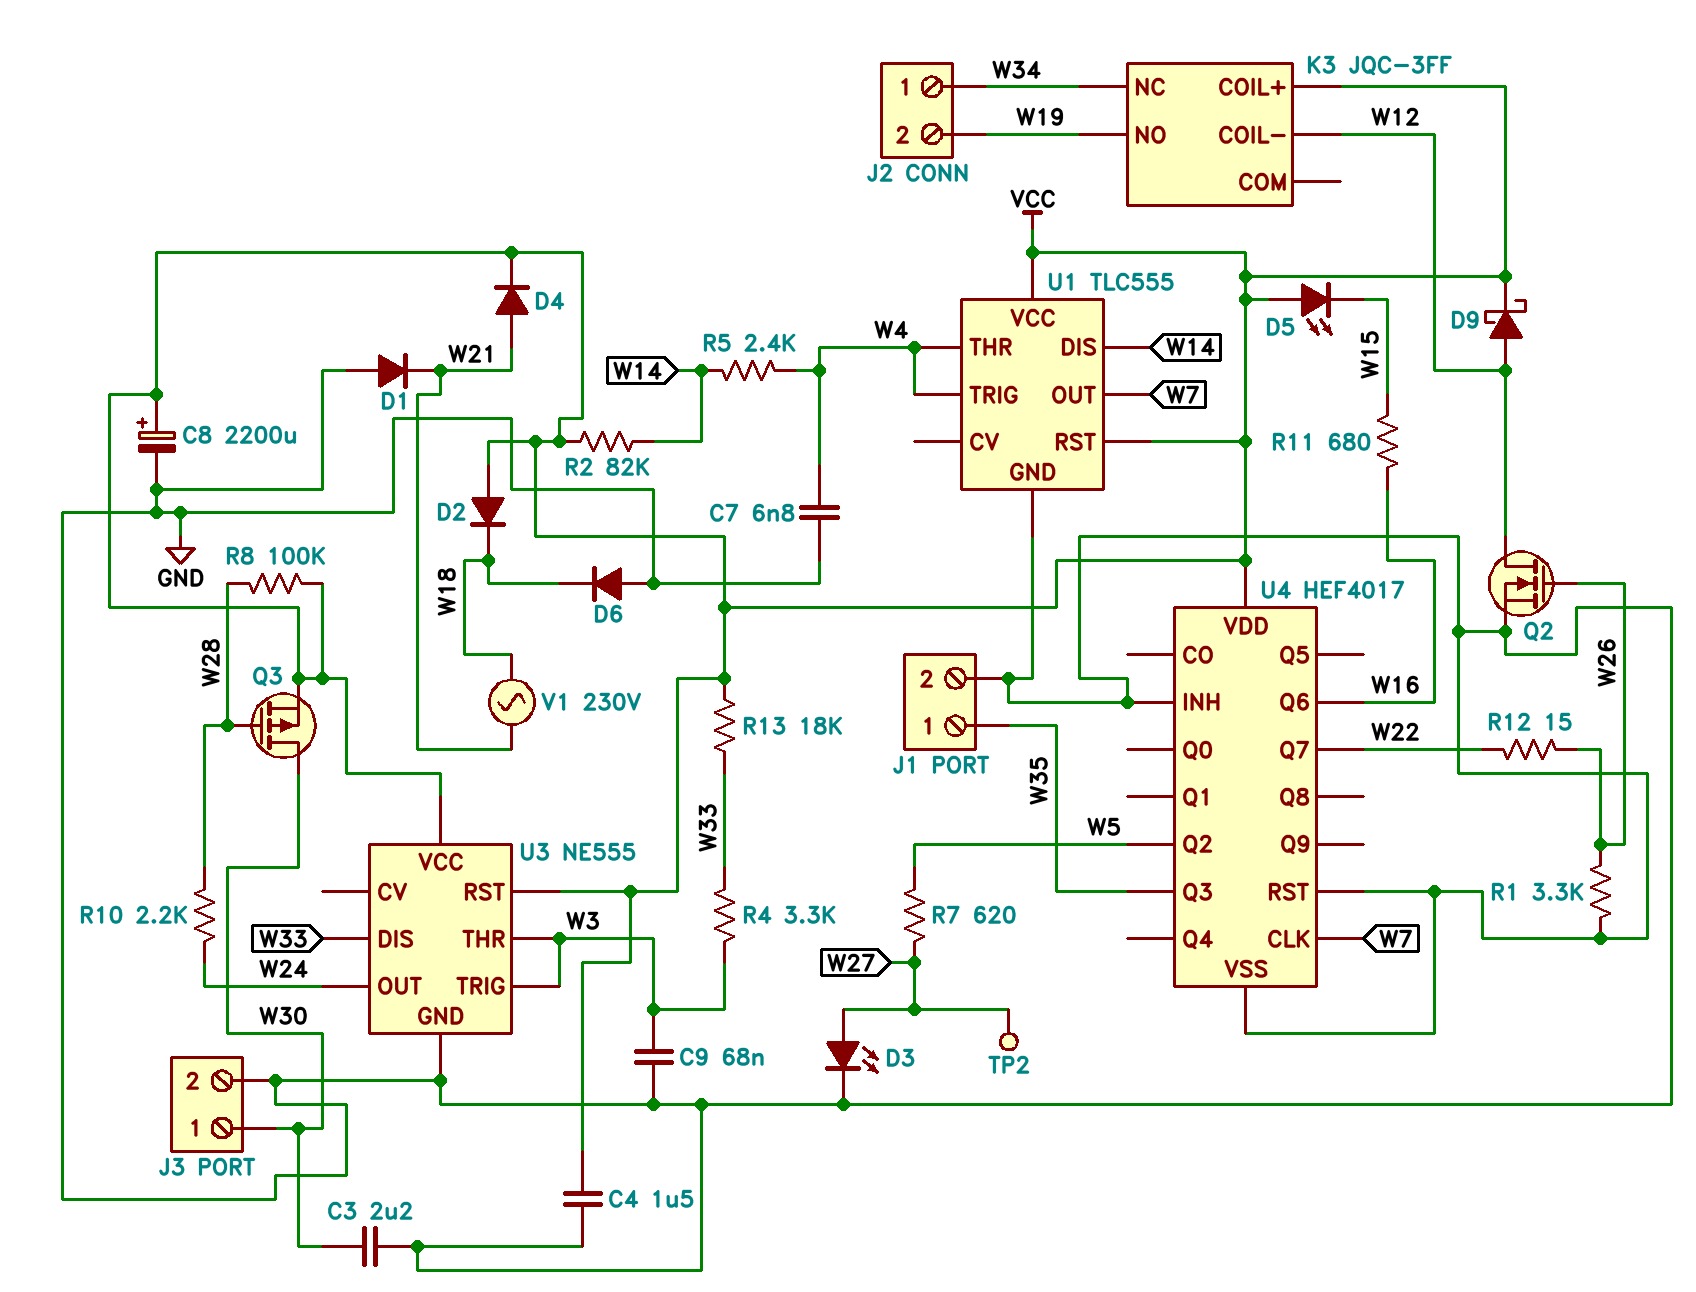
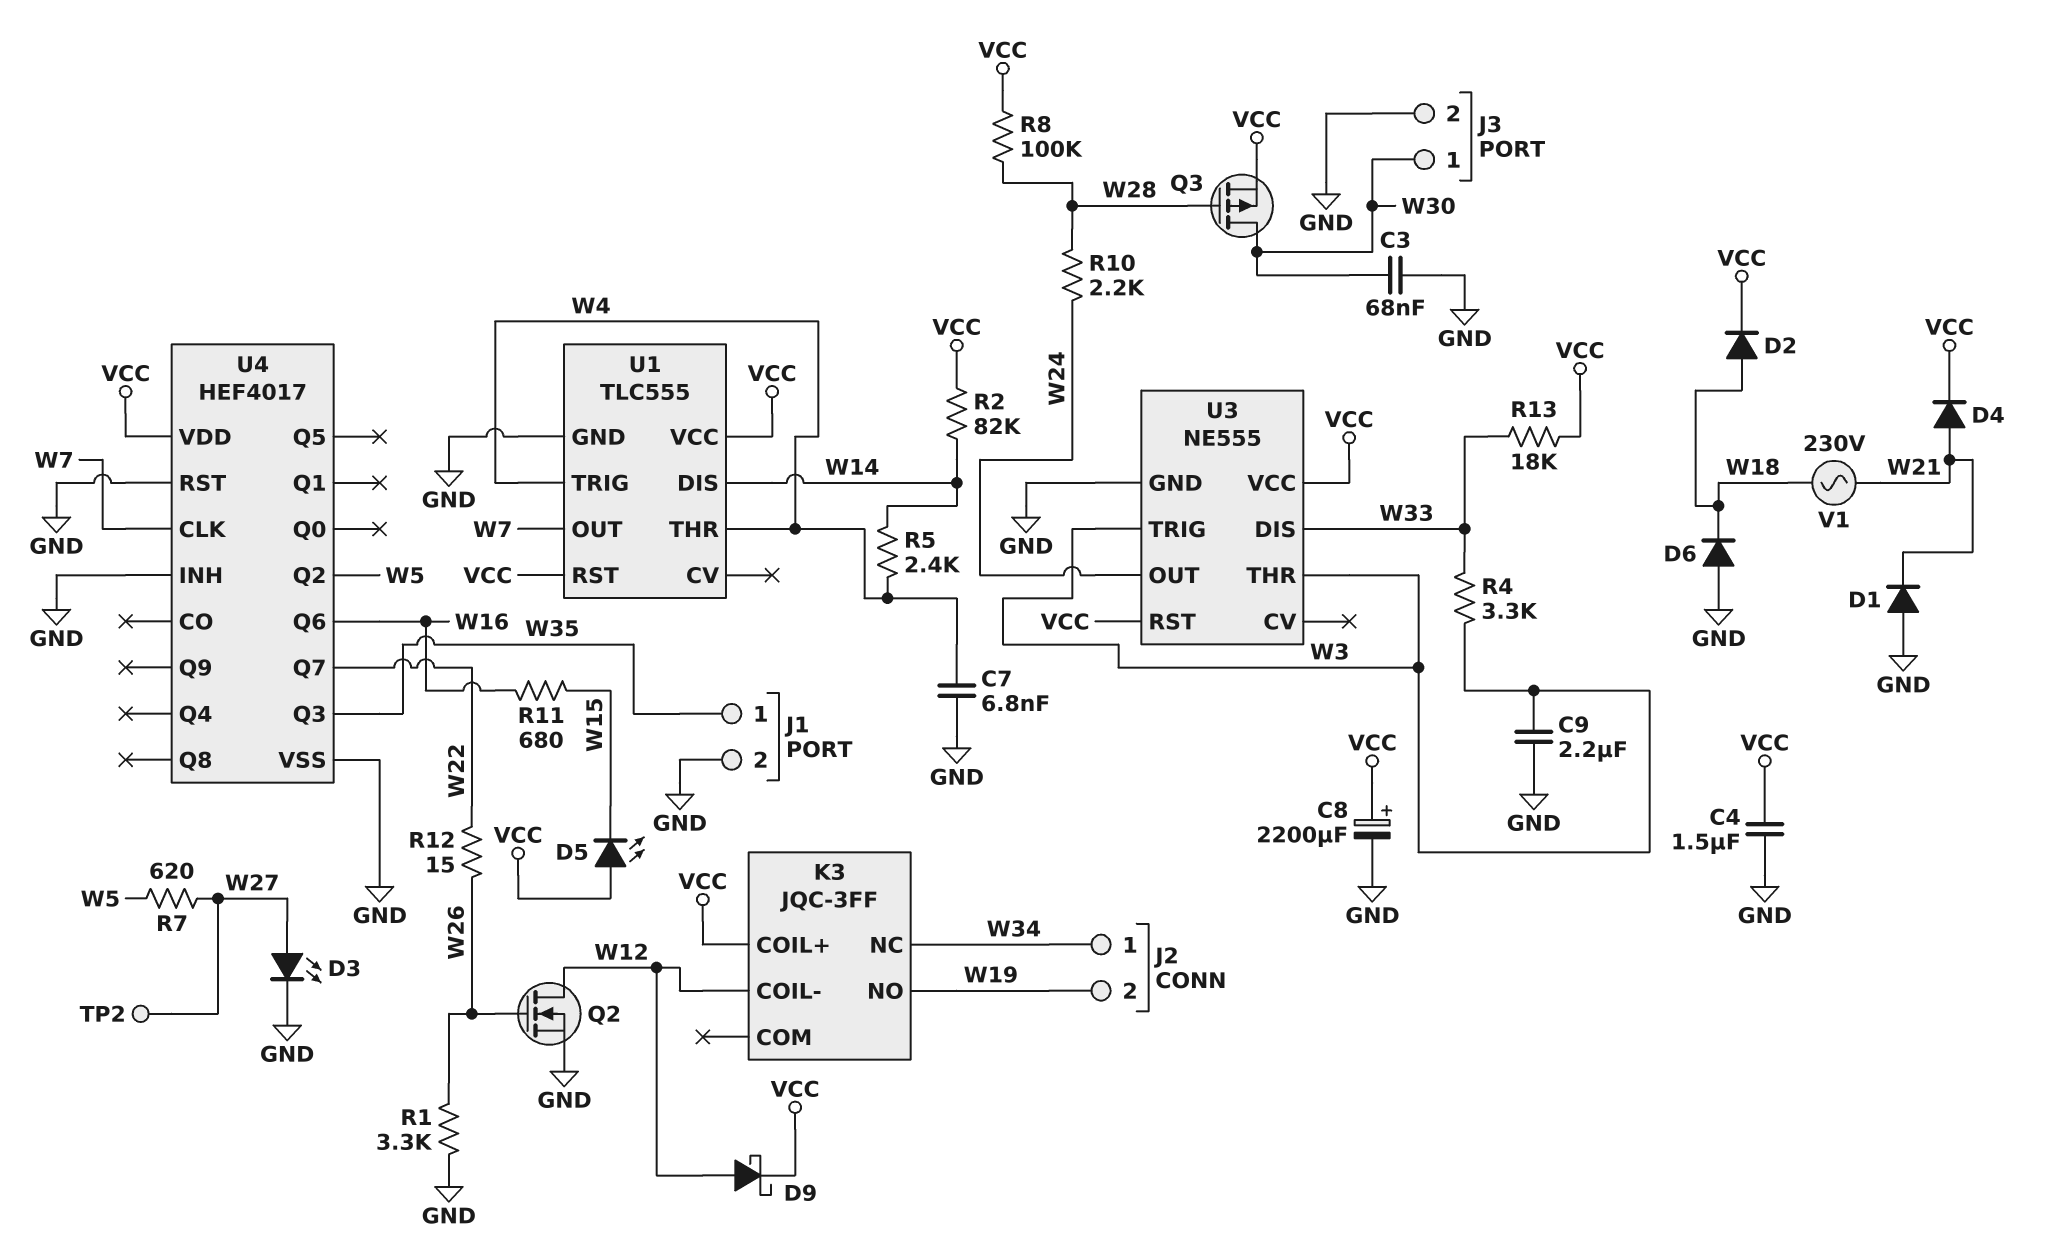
C3: 2.2uF (GND, W30) -> 68nF (GND, W30)
C9: 68nF (GND, W3) -> 2.2uF (GND, W3)
D2: diode (A VCC, K W18) -> diode (A W18, K VCC)

